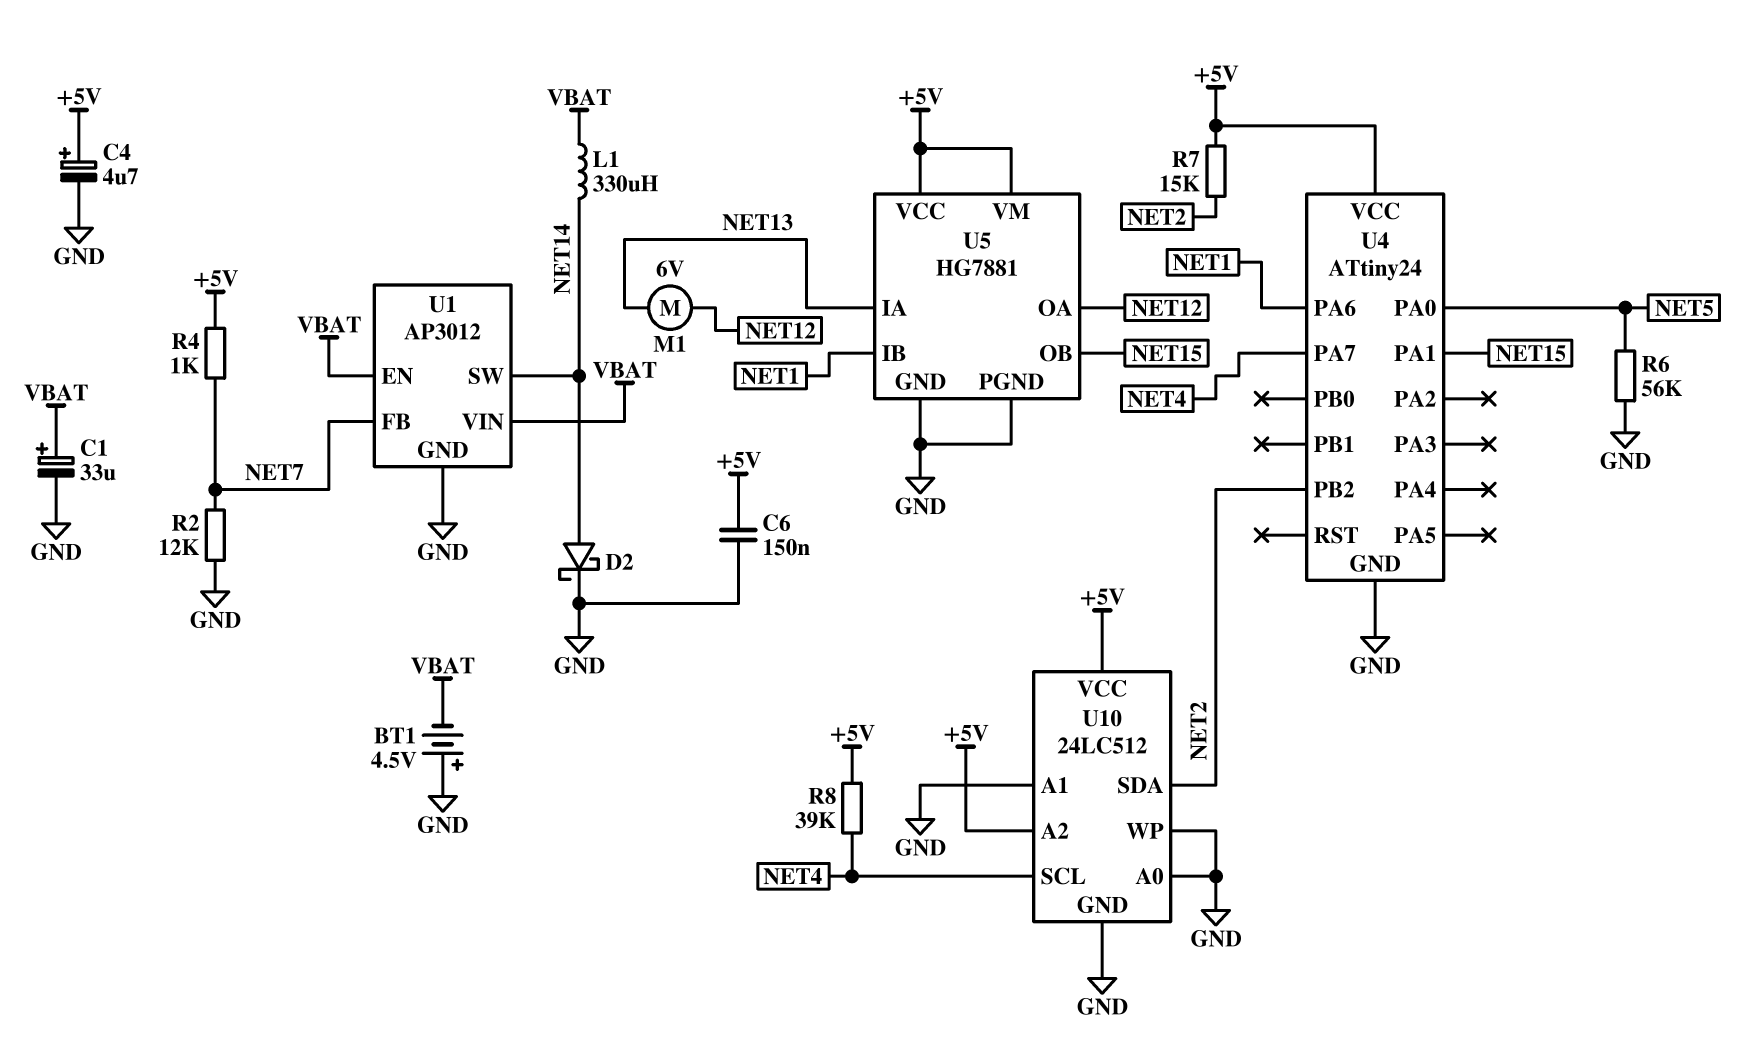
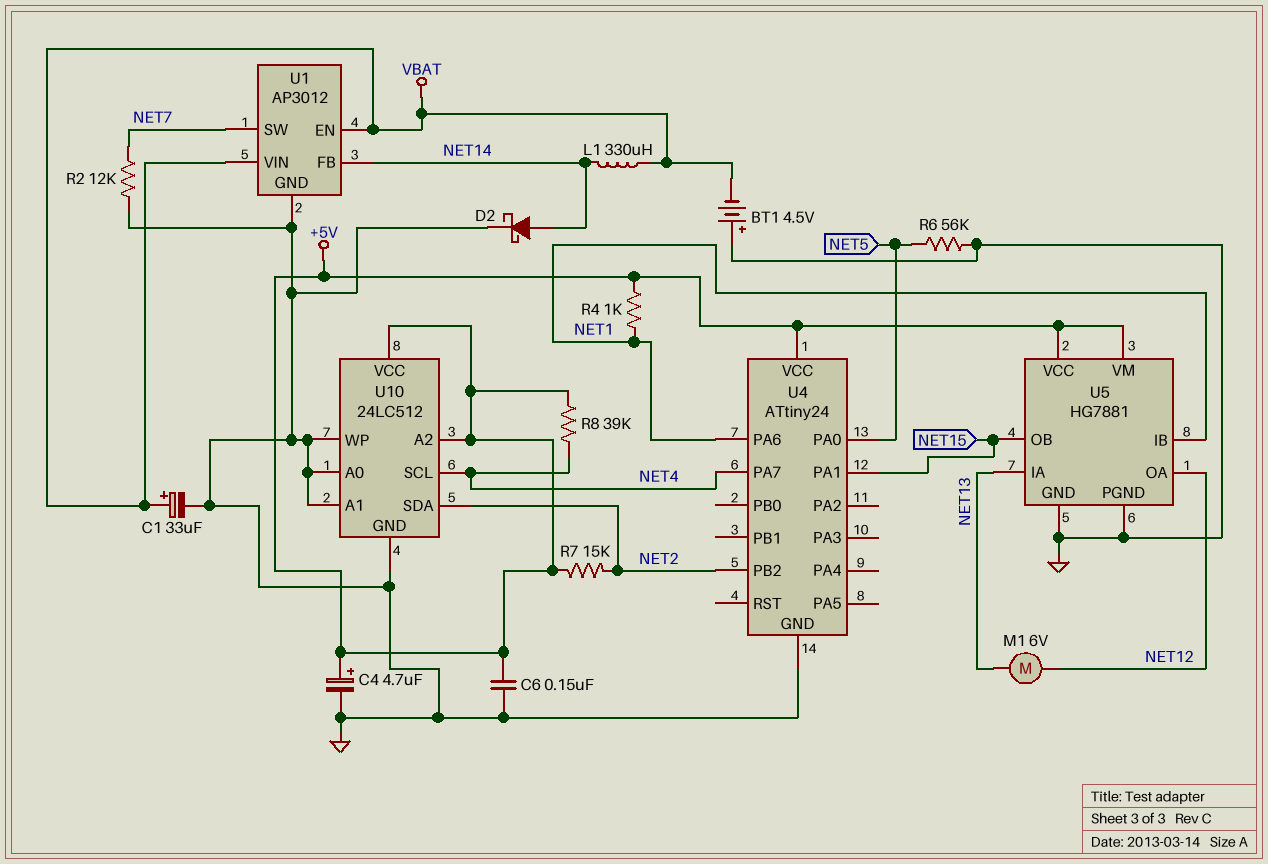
R4: 1k (+5V, NET7) -> 1k (+5V, NET1)
U1 pin FB: NET7 -> NET14
U1 pin SW: NET14 -> NET7

